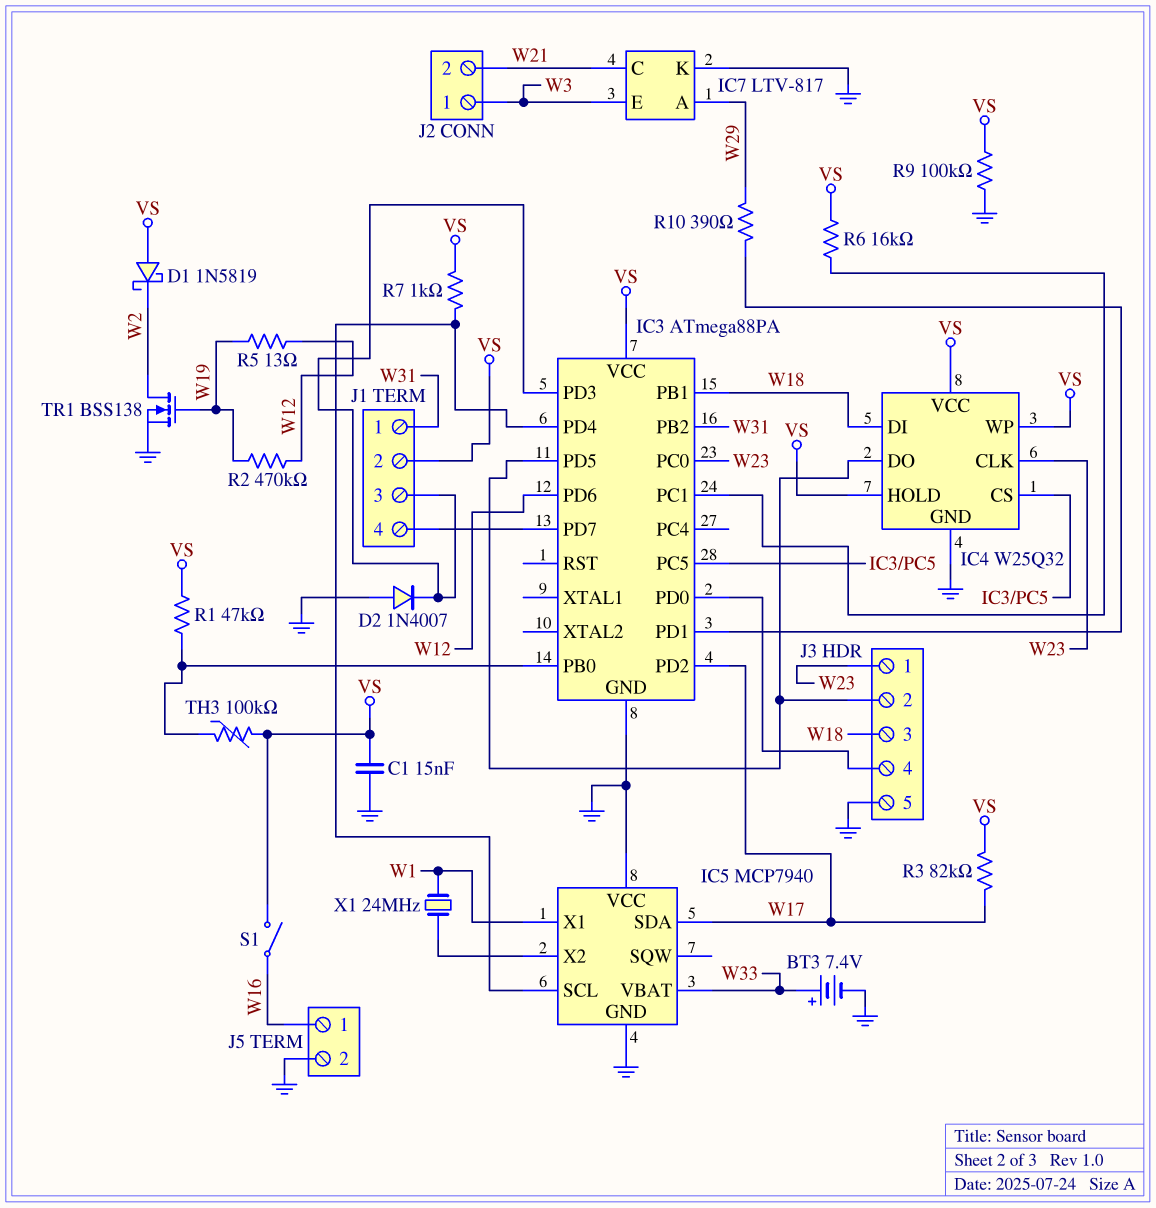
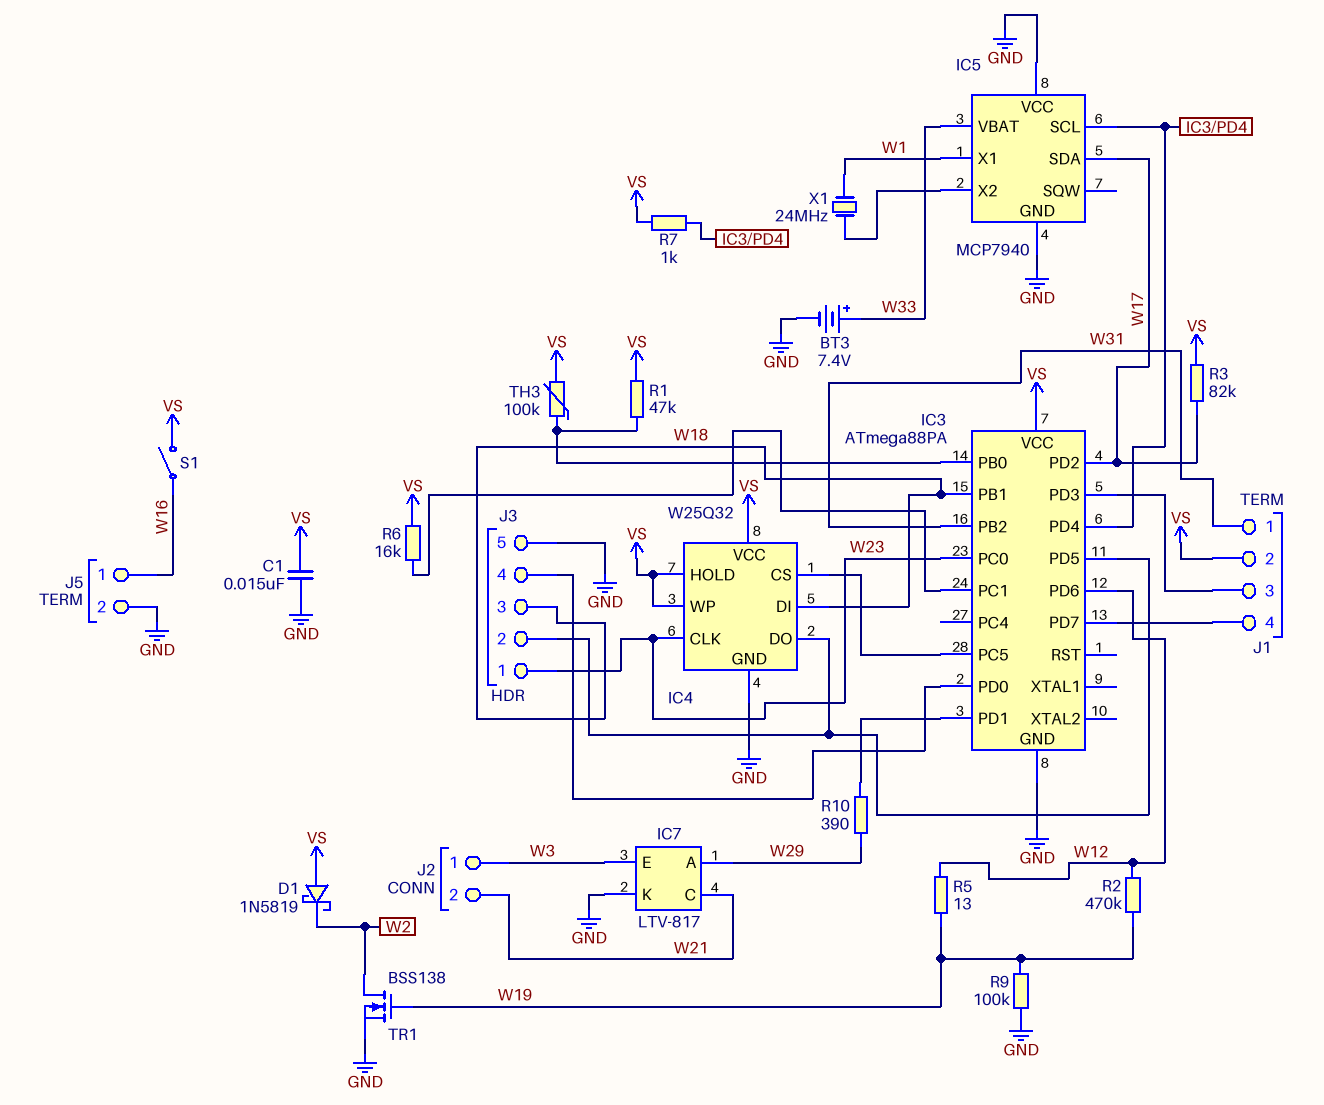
D2: diode 1N4007 (A GND, K IC3/PD3) -> none
R9: 100k (GND, VS) -> 100k (GND, W19)

